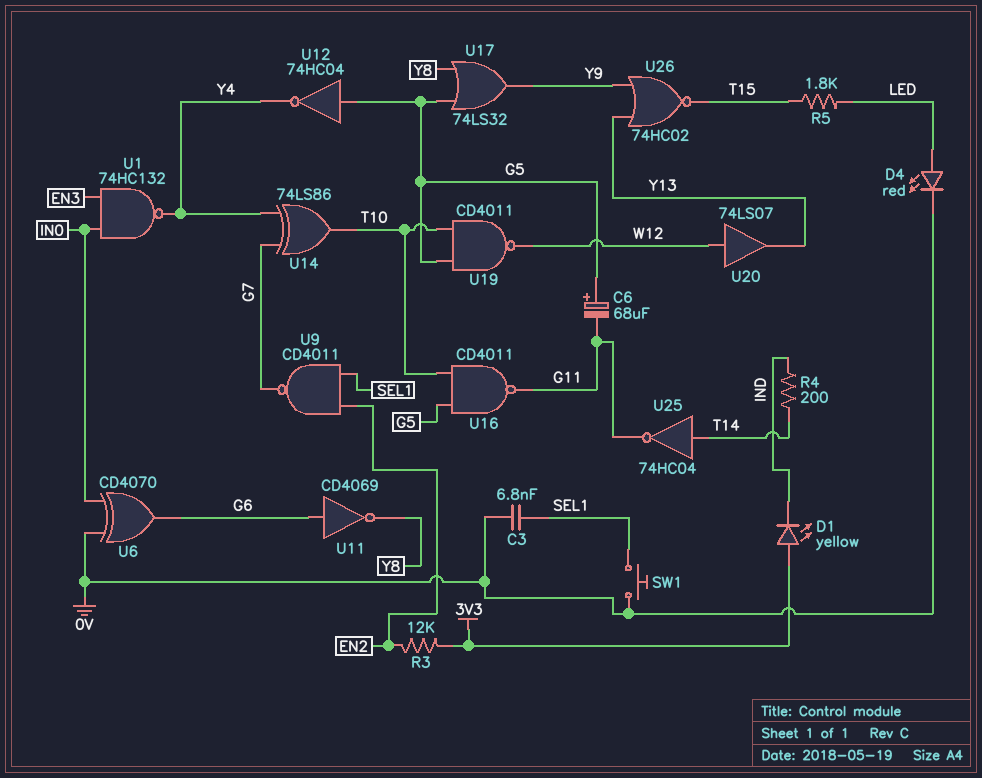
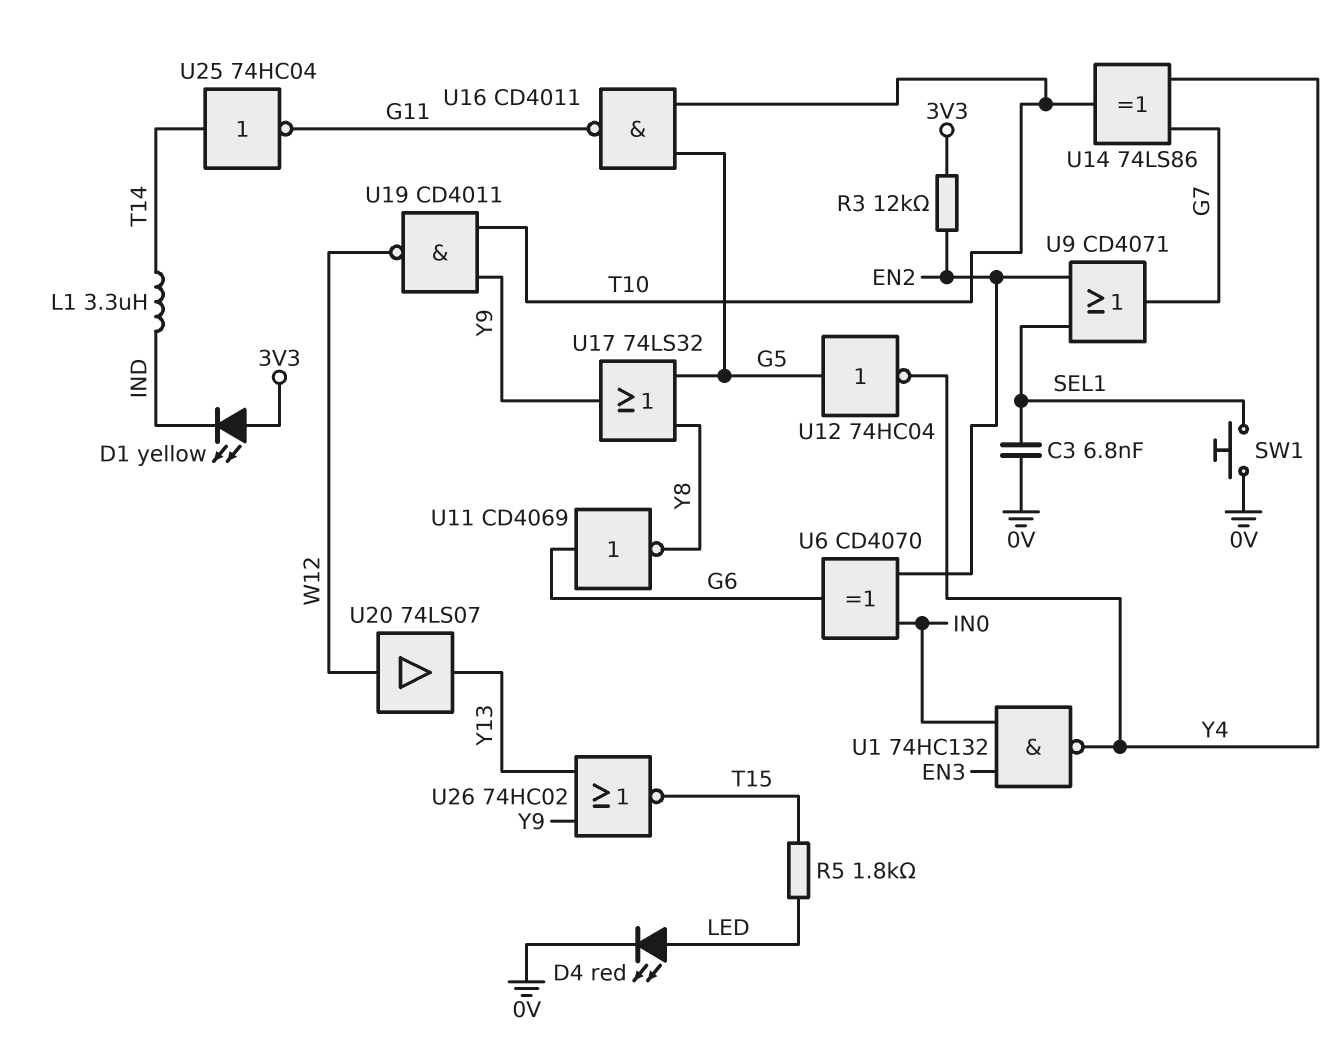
C6: 68uF (plus G5, minus G11) -> none
L1: none -> 3.3uH (IND, T14)
R4: 200 (IND, T14) -> none
U6: XOR CD4070 (in 0V, in IN0, out G6) -> XOR CD4070 (in EN2, in IN0, out G6)
U9: NAND CD4011 (in EN2, in SEL1, out G7) -> OR CD4071 (in EN2, in SEL1, out G7)
U19: NAND CD4011 (in G5, in T10, out W12) -> NAND CD4011 (in T10, in Y9, out W12)

